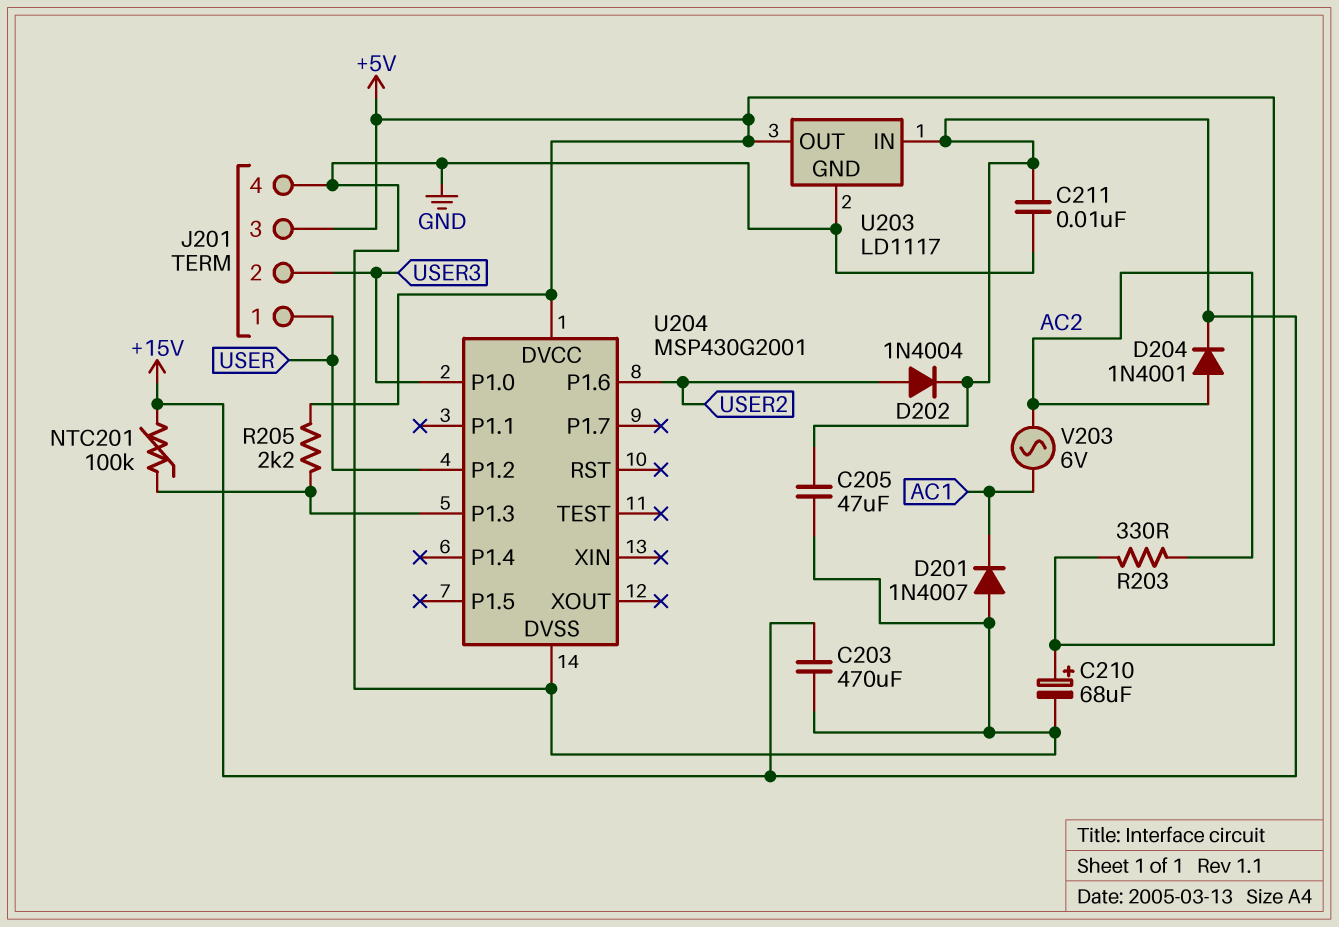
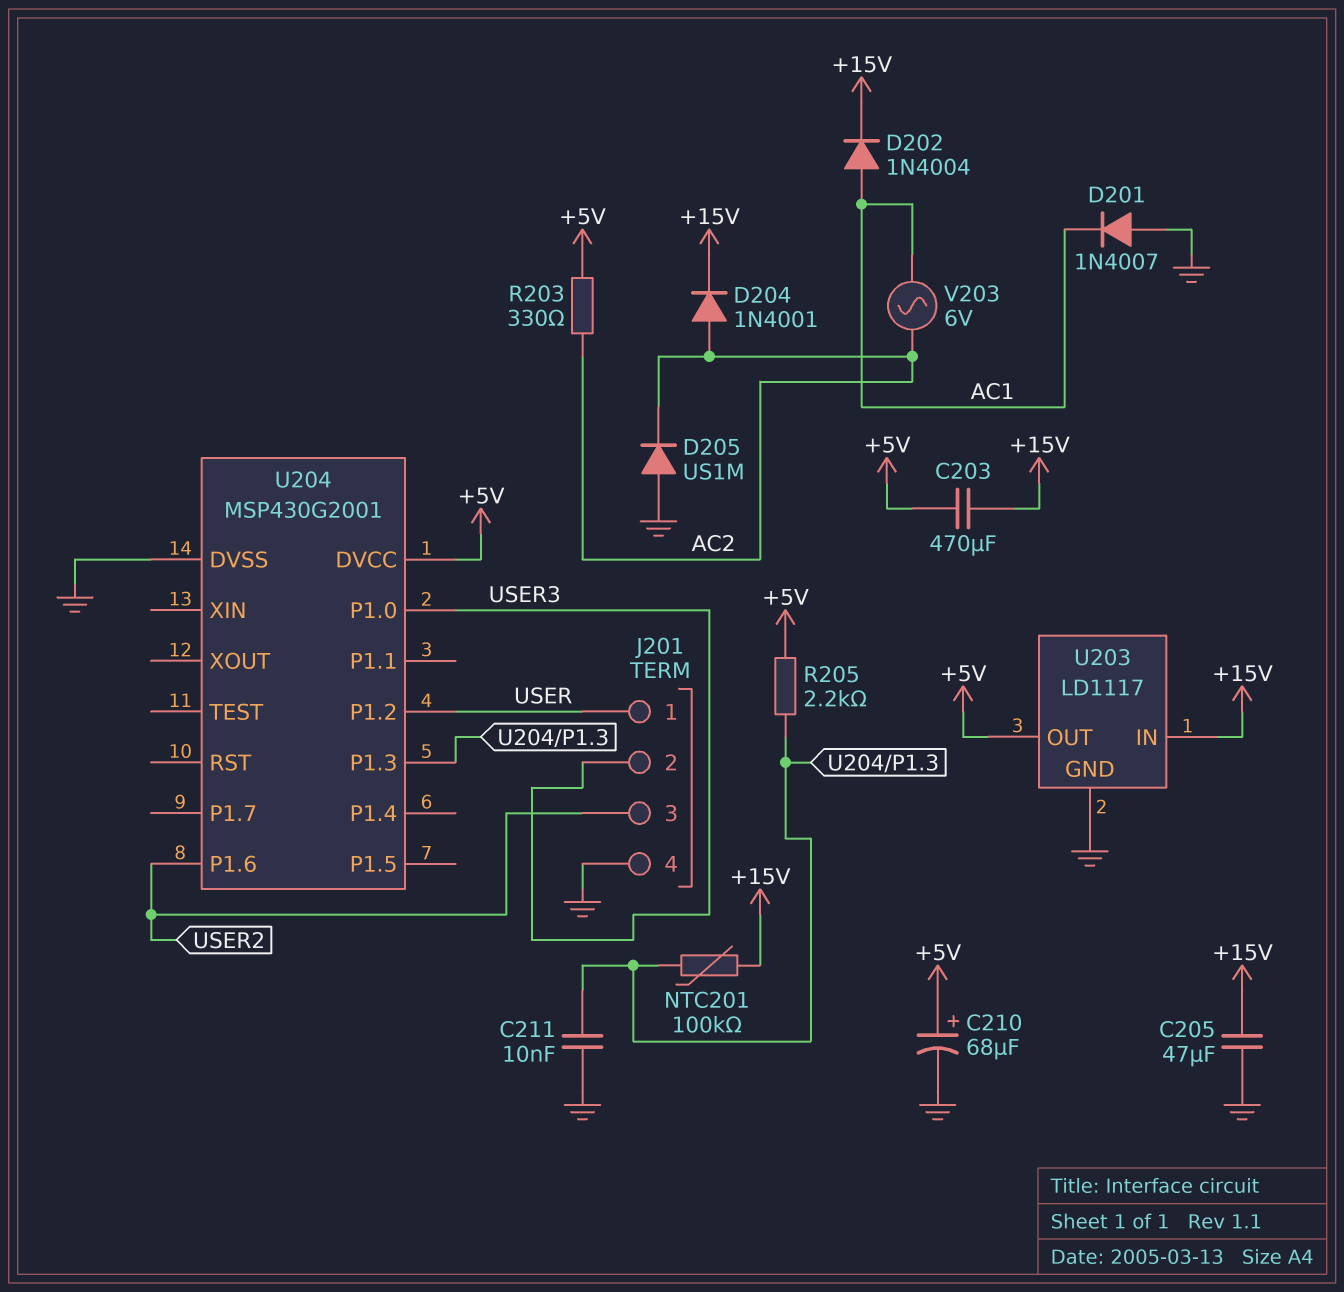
C203: 470uF (+15V, GND) -> 470uF (+5V, +15V)
C211: 10nF (+15V, GND) -> 10nF (GND, U204/P1.3)
D202: diode 1N4004 (A USER2, K +15V) -> diode 1N4004 (A AC1, K +15V)
D205: none -> diode US1M (A GND, K AC2)
J201 pin 3: +5V -> USER2

